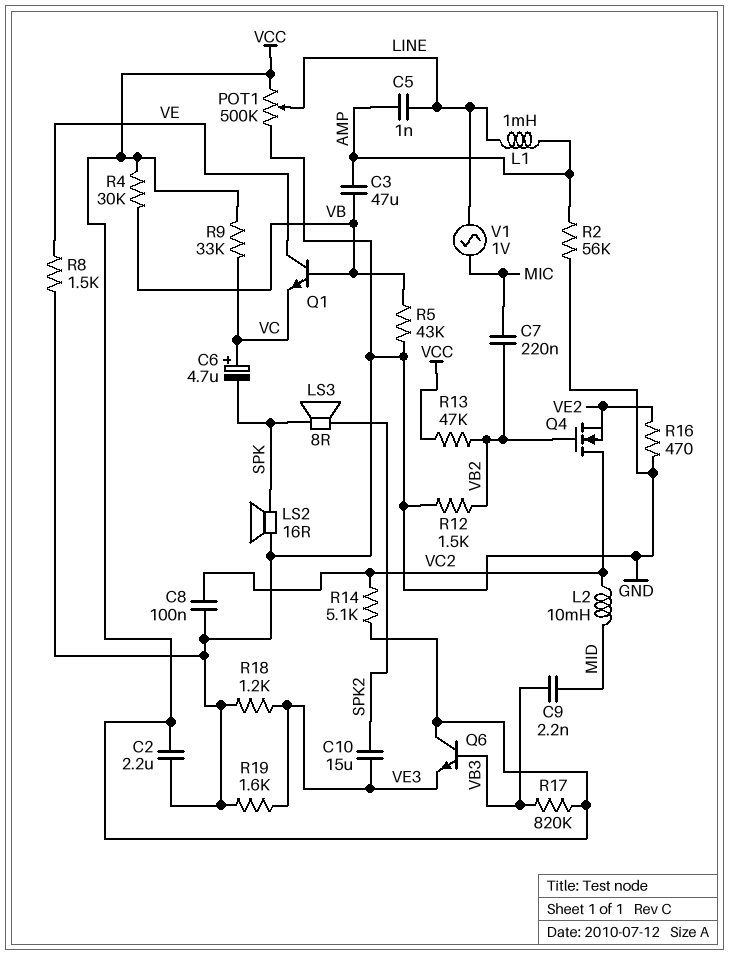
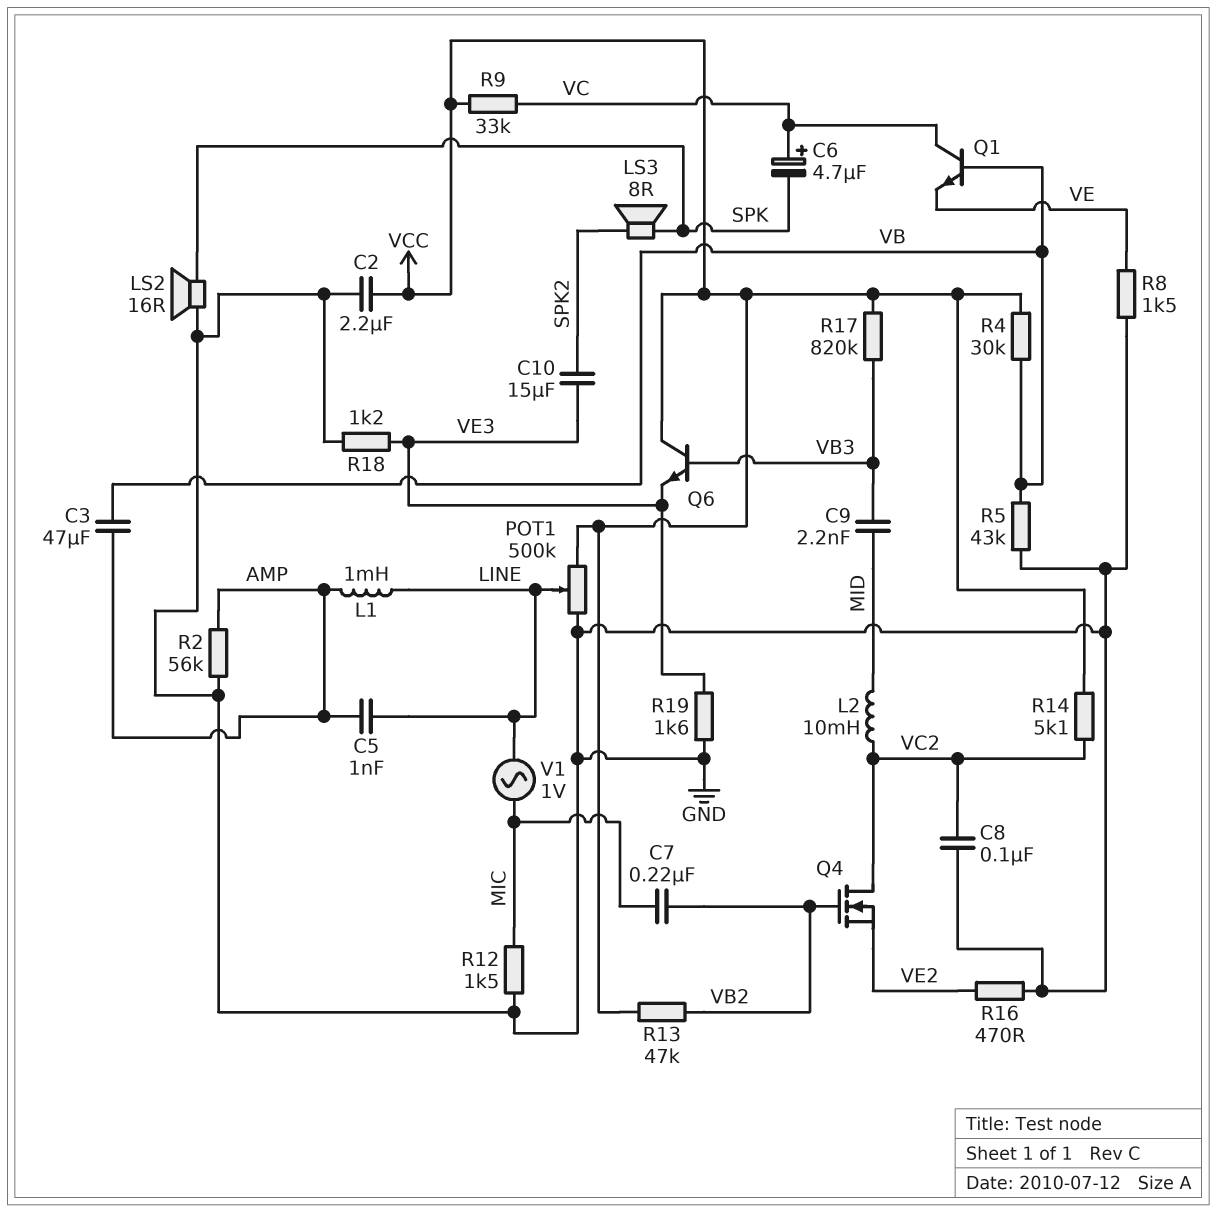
Q1: NPN (B VB, C VE, E VC) -> NPN (B VB, C VC, E VE)
R12: 1.5k (GND, VB2) -> 1.5k (GND, MIC)

